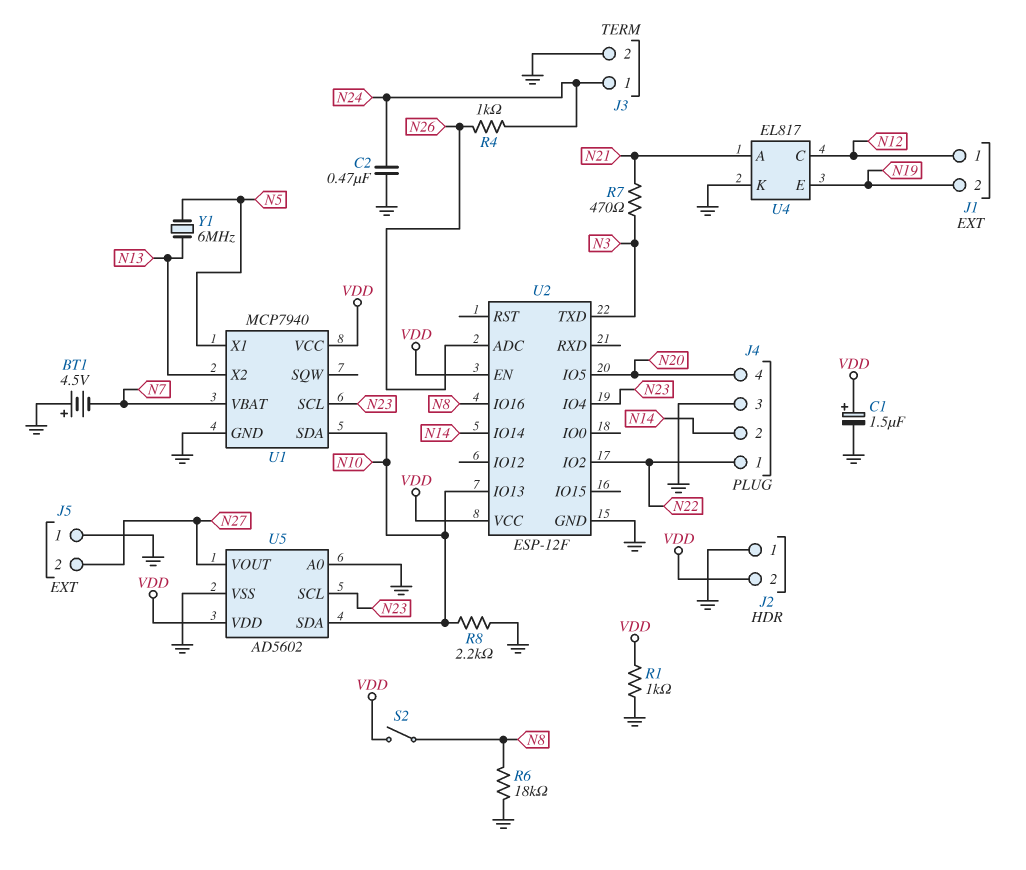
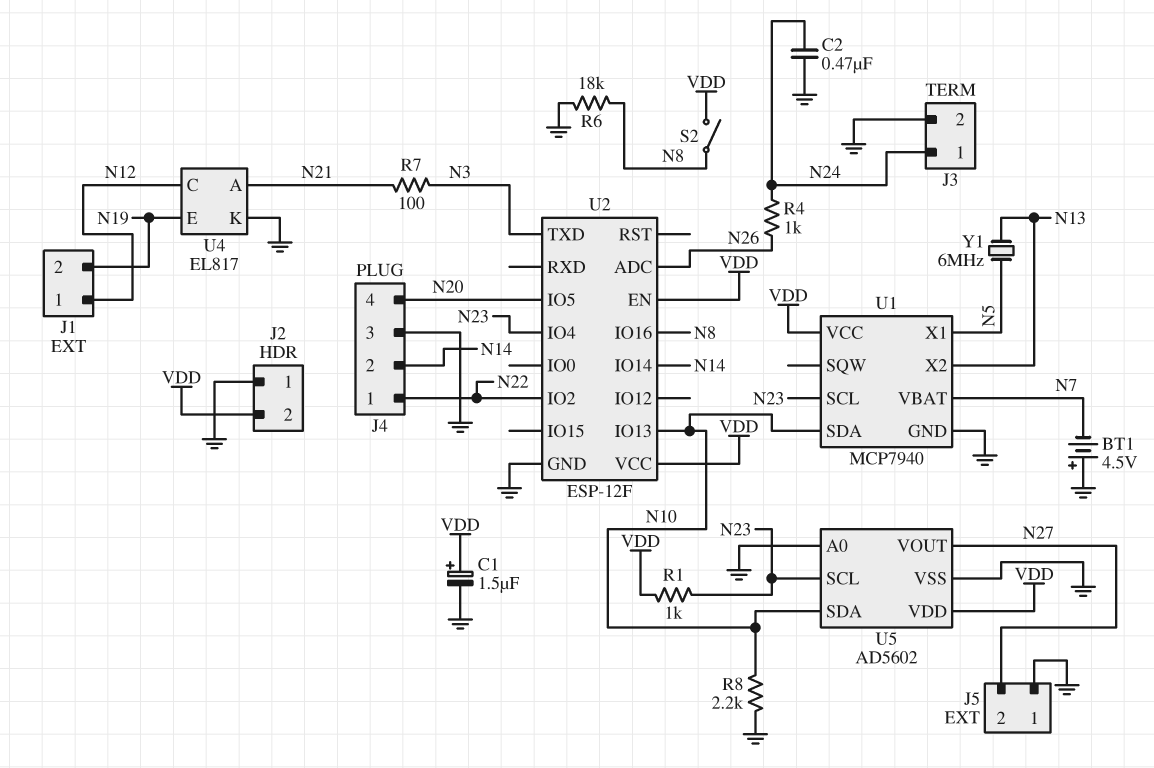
R1: 1k (GND, VDD) -> 1k (N23, VDD)
R7: 470 (N3, N21) -> 100 (N3, N21)

